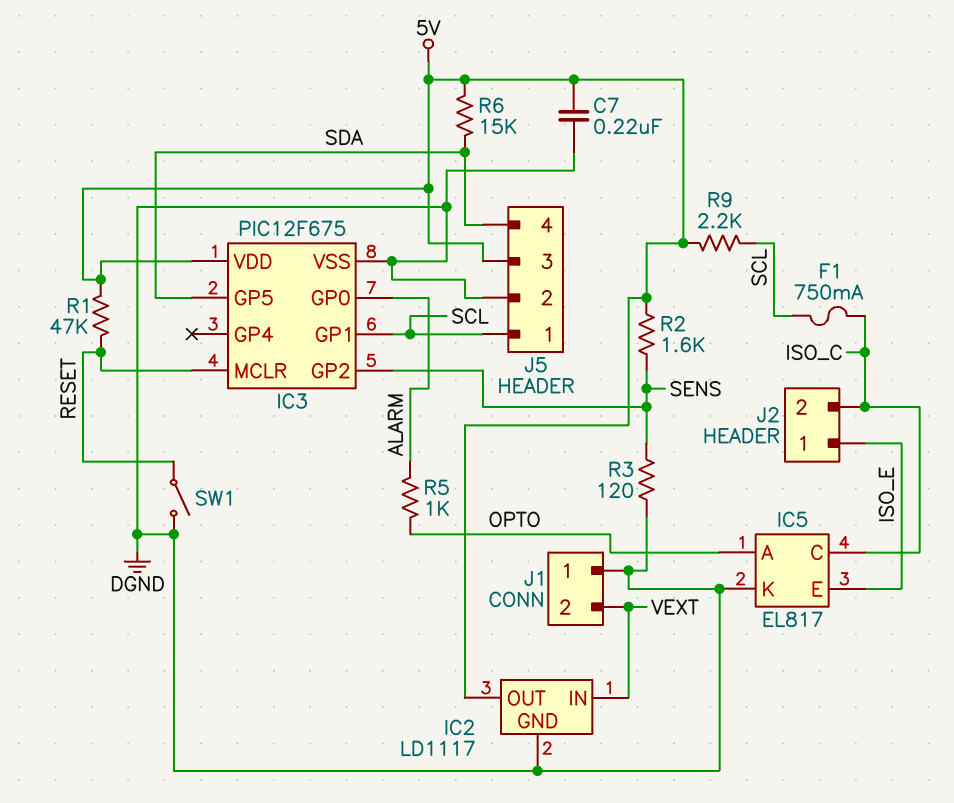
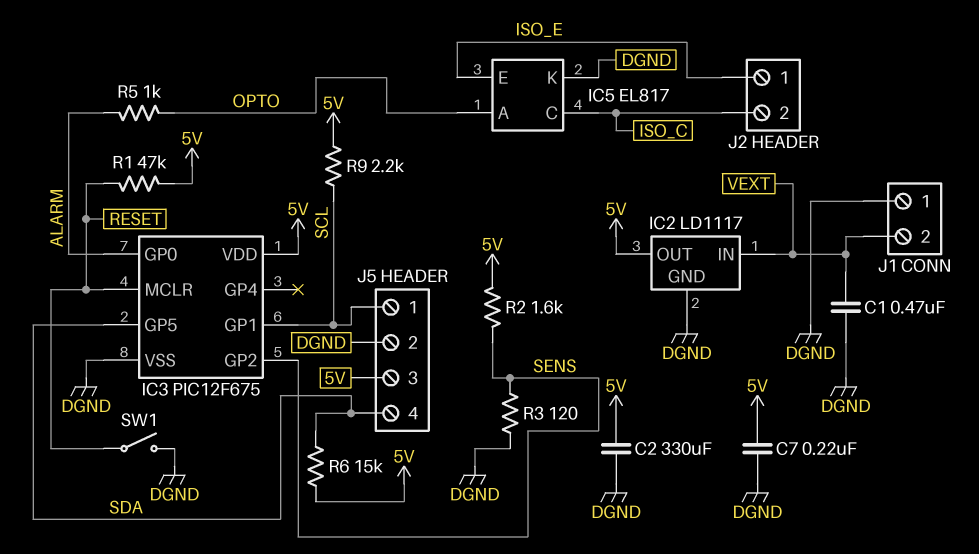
C1: none -> 470nF (DGND, VEXT)
C2: none -> 330uF (5V, DGND)
F1: 750mA (ISO_C, SCL) -> none

